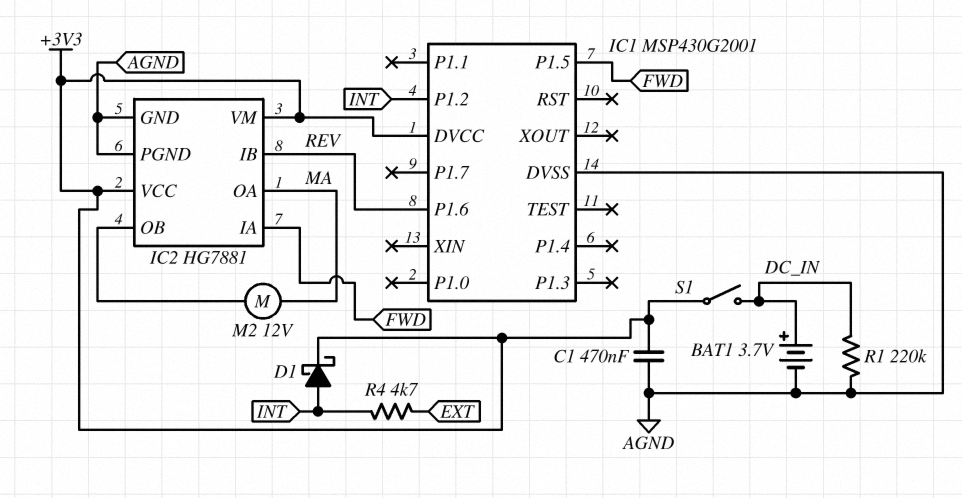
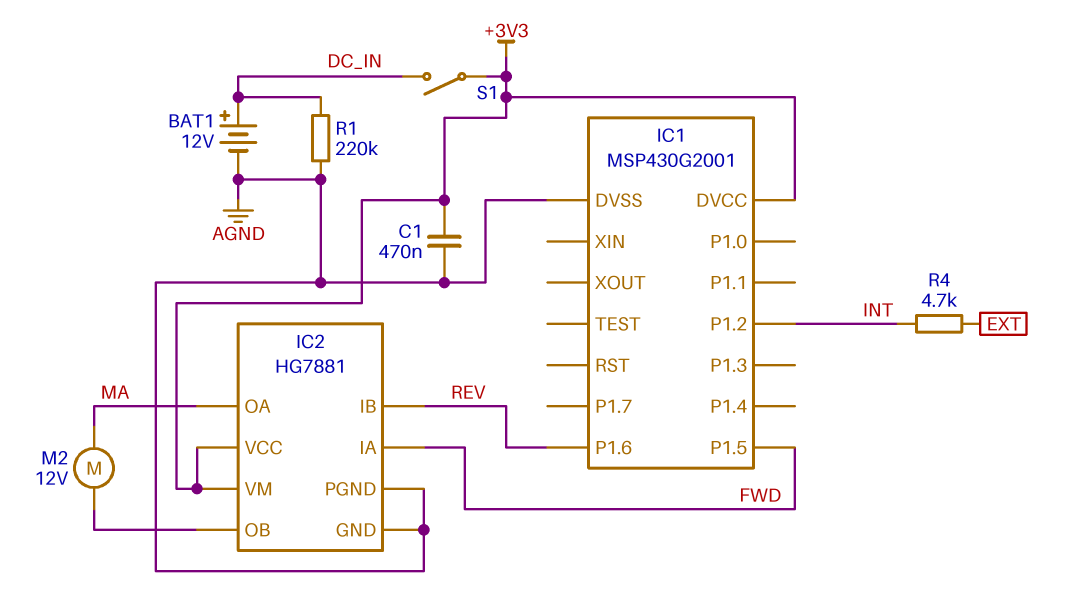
BAT1: 3.7V (plus DC_IN, minus AGND) -> 12V (plus DC_IN, minus AGND)
D1: schottky (A INT, K +3V3) -> none

